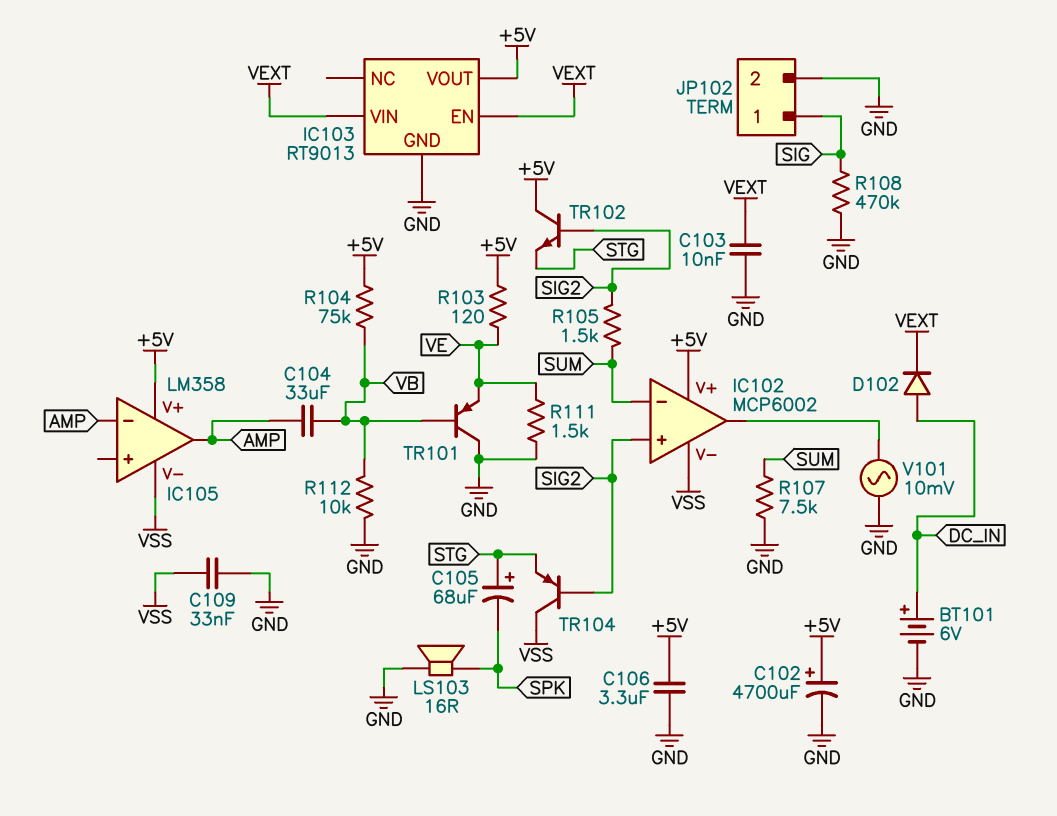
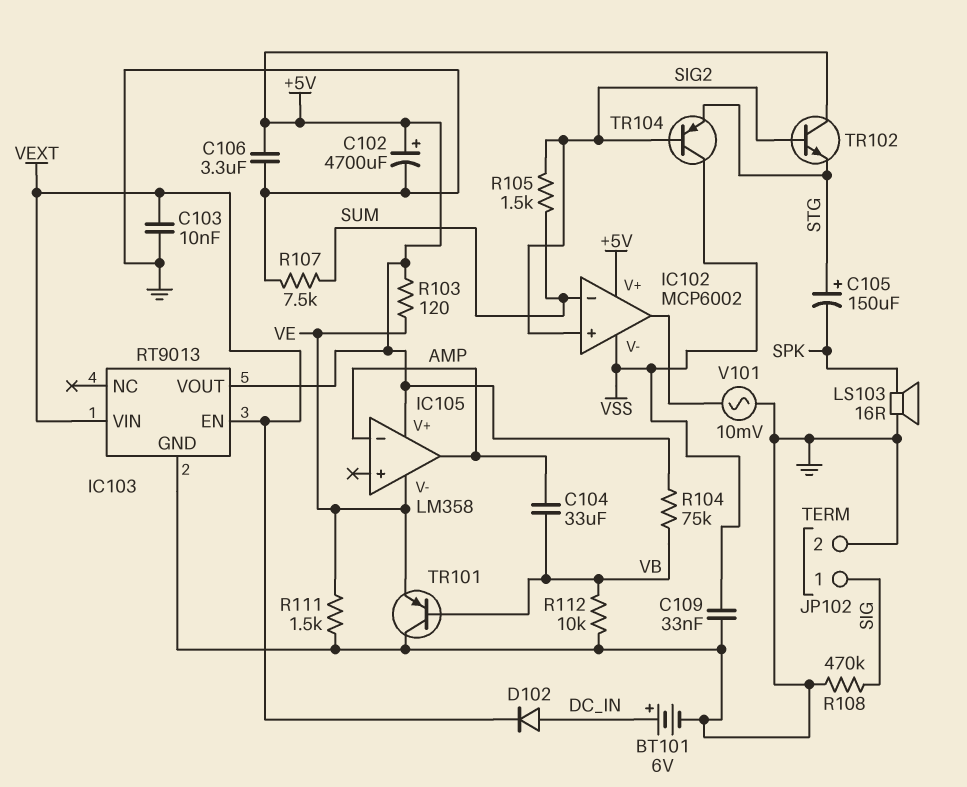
C105: 68uF (plus STG, minus SPK) -> 150uF (plus STG, minus SPK)
IC105 pin V-: VSS -> VE

